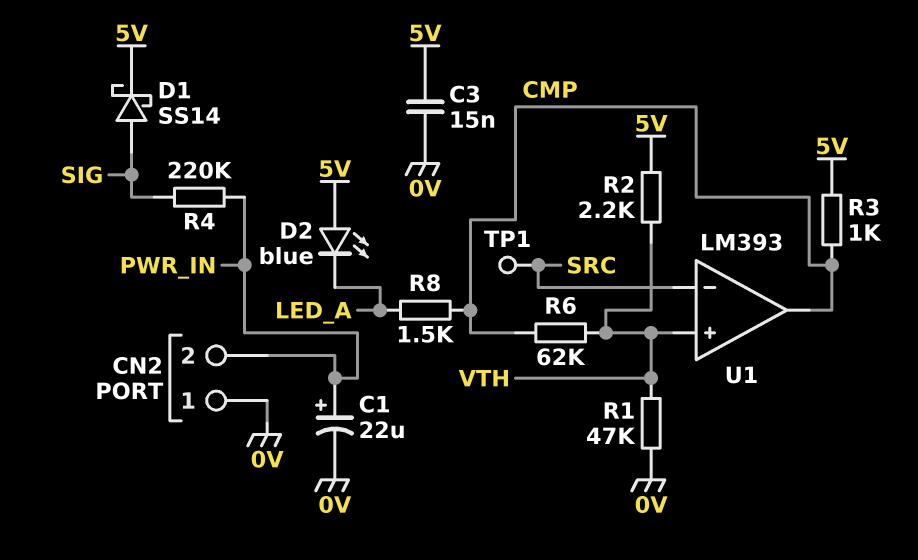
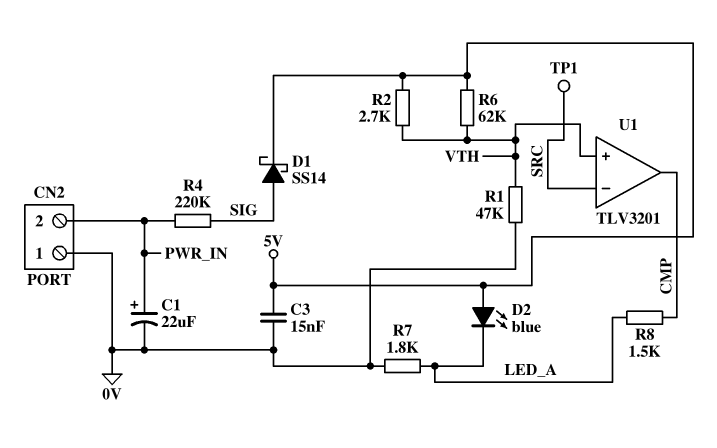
R2: 2.2k (5V, VTH) -> 2.7k (5V, VTH)
R3: 1k (5V, CMP) -> none
R6: 62k (CMP, VTH) -> 62k (5V, VTH)
R7: none -> 1.8k (0V, LED_A)
U1: LM393 -> TLV3201

